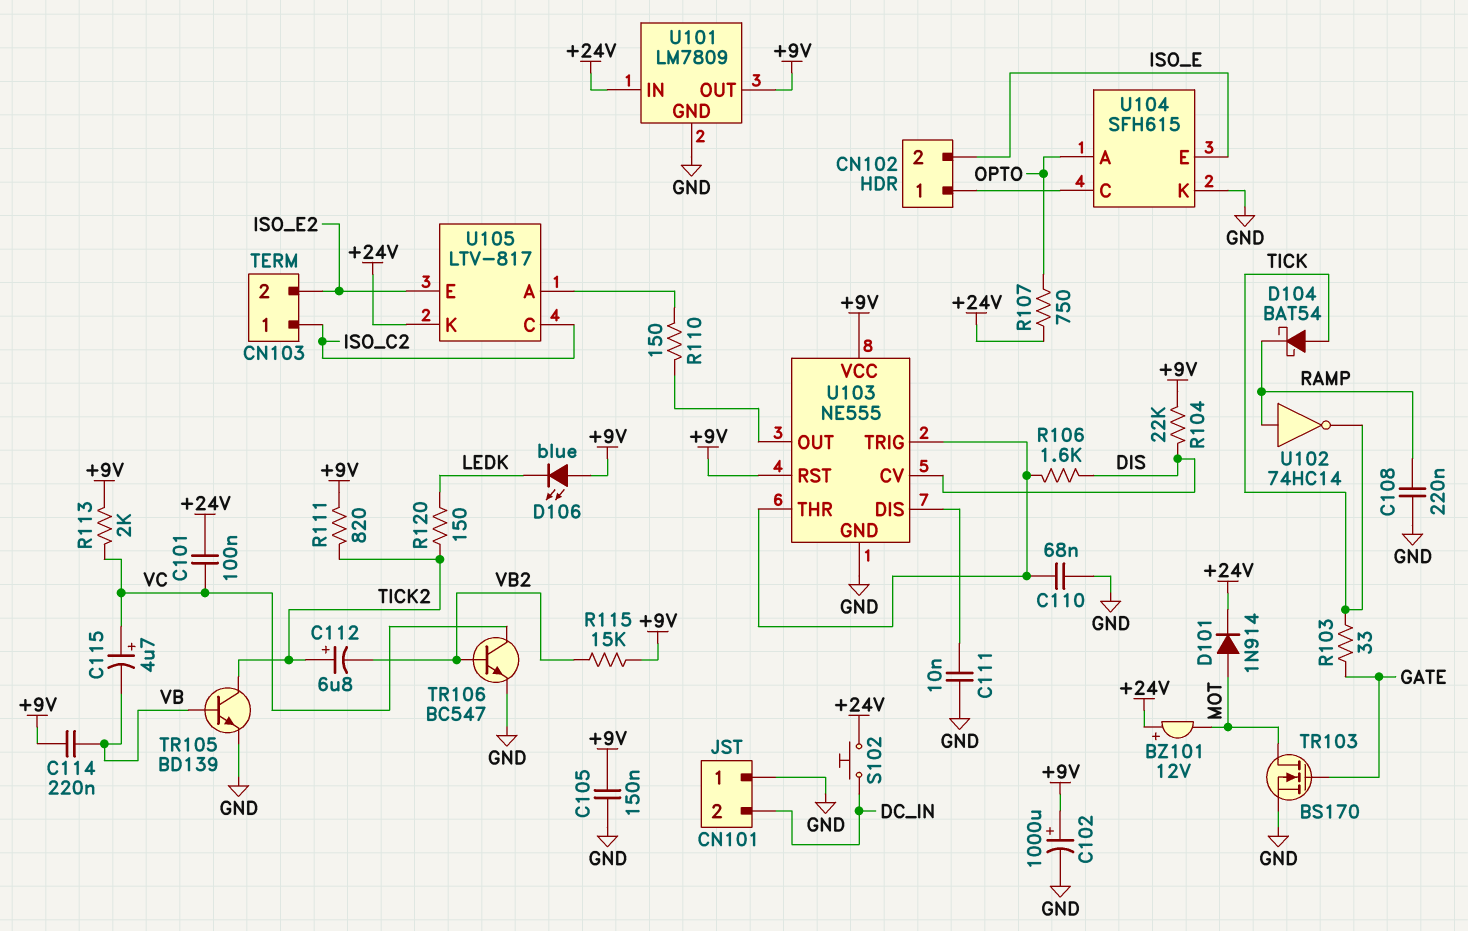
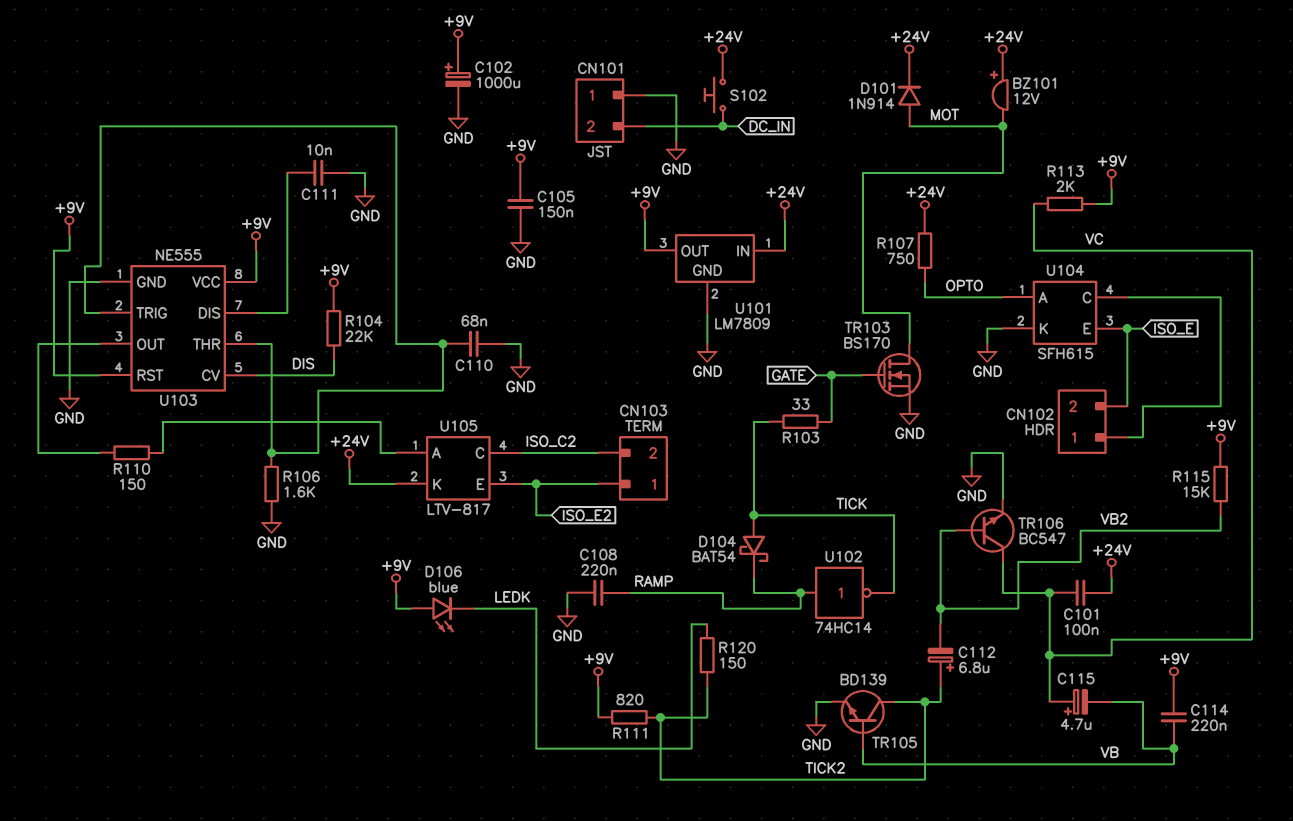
CN103 pin 1: ISO_C2 -> ISO_E2
CN103 pin 2: ISO_E2 -> ISO_C2
R106: 1.6k (DIS, U103/THR) -> 1.6k (GND, U103/THR)

